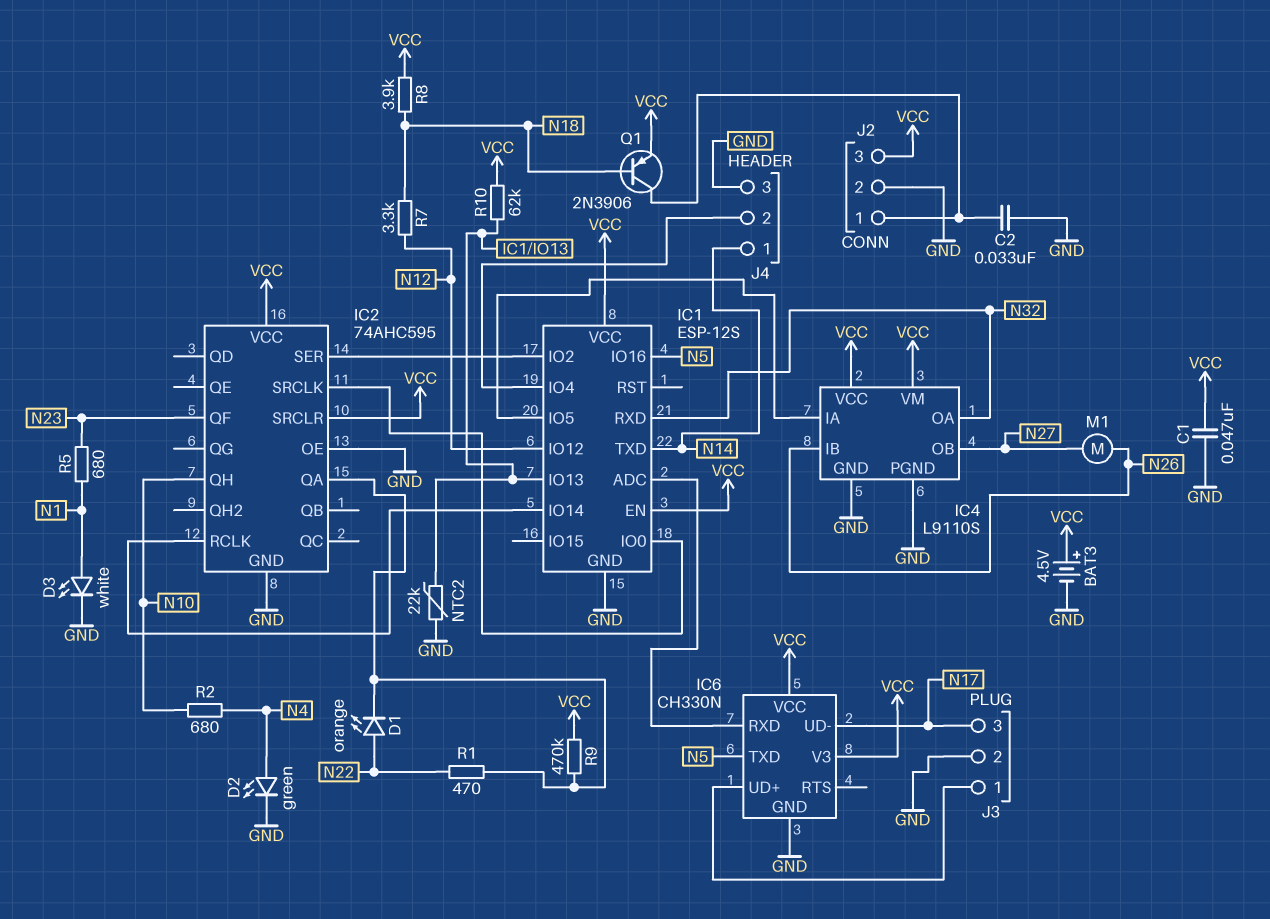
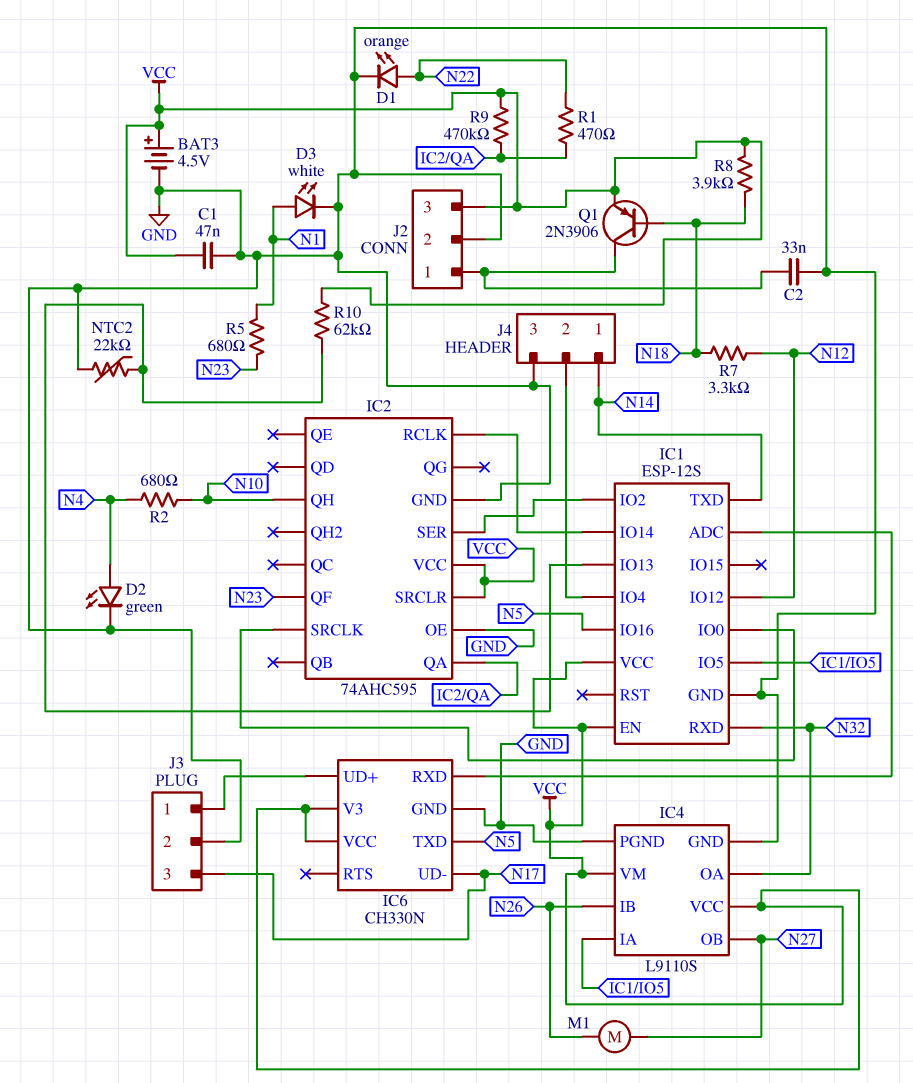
D1: LED orange (A N22, K IC2/QA) -> LED orange (A N22, K GND)

